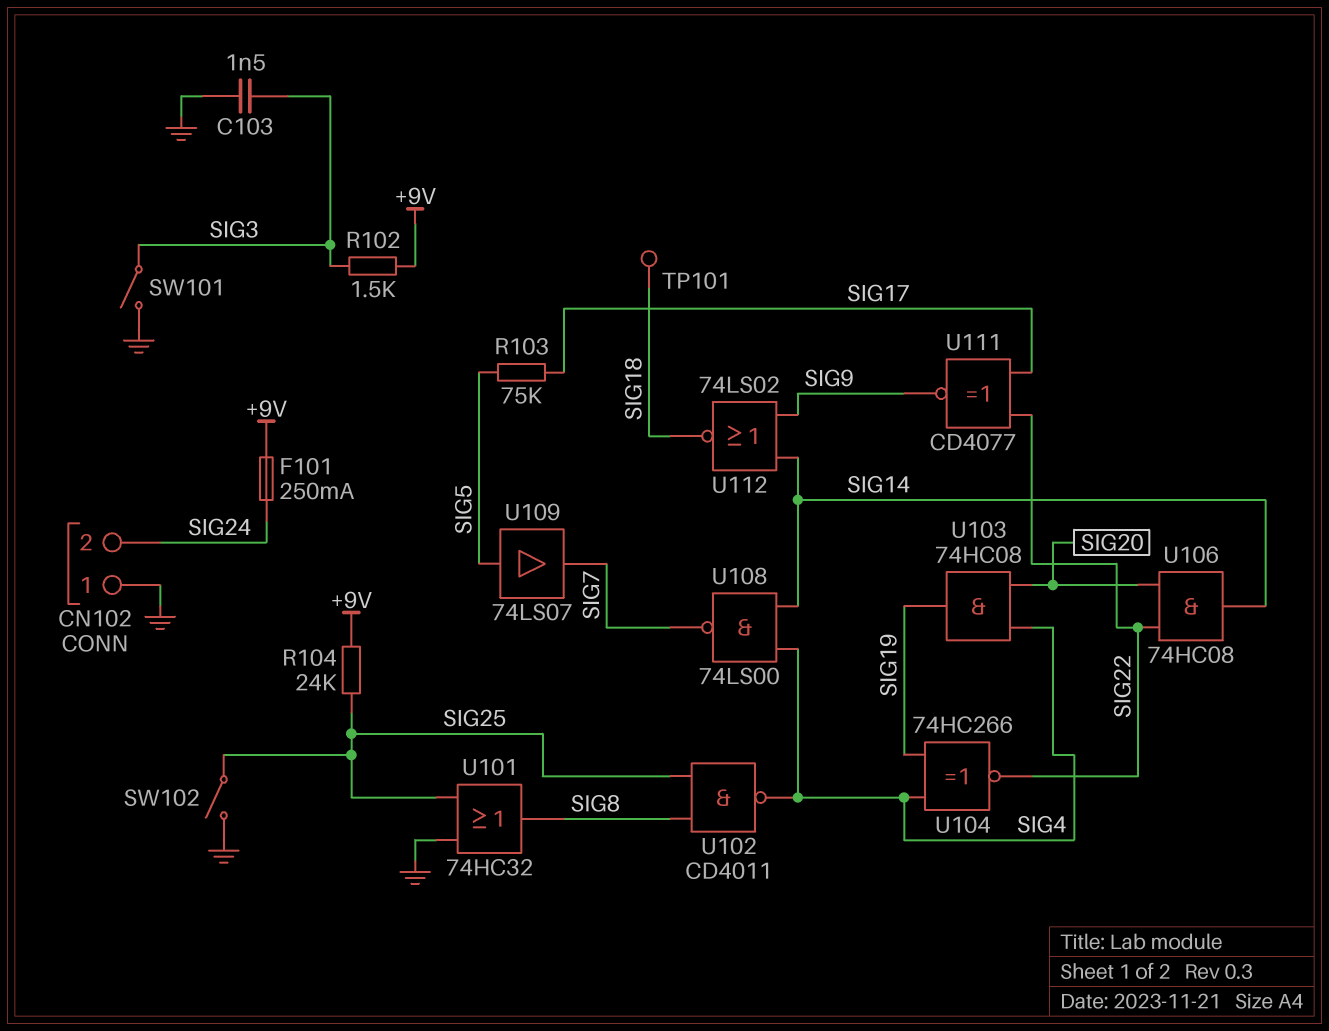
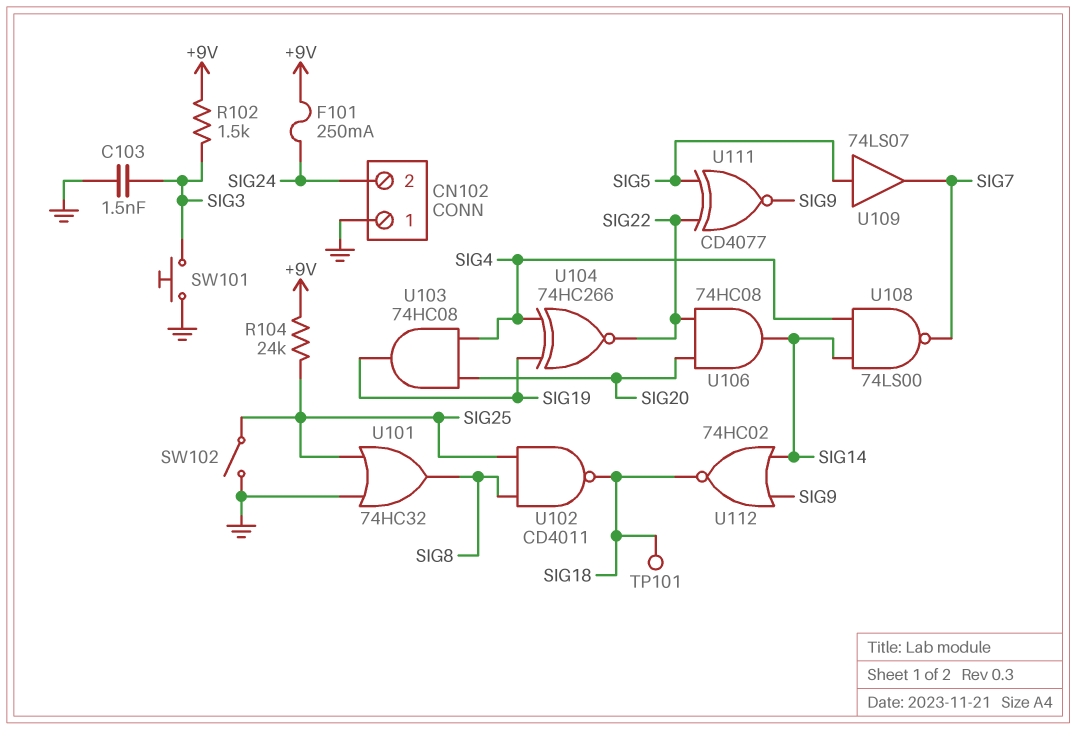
R103: 75k (SIG5, SIG17) -> none
SW101: switch (GND, SIG3) -> button (GND, SIG3)
U102: NAND CD4011 (in SIG8, in SIG25, out SIG4) -> NAND CD4011 (in SIG8, in SIG25, out SIG18)
U111: XNOR CD4077 (in SIG17, in SIG22, out SIG9) -> XNOR CD4077 (in SIG5, in SIG22, out SIG9)
U112: NOR 74LS02 (in SIG9, in SIG14, out SIG18) -> NOR 74HC02 (in SIG9, in SIG14, out SIG18)

